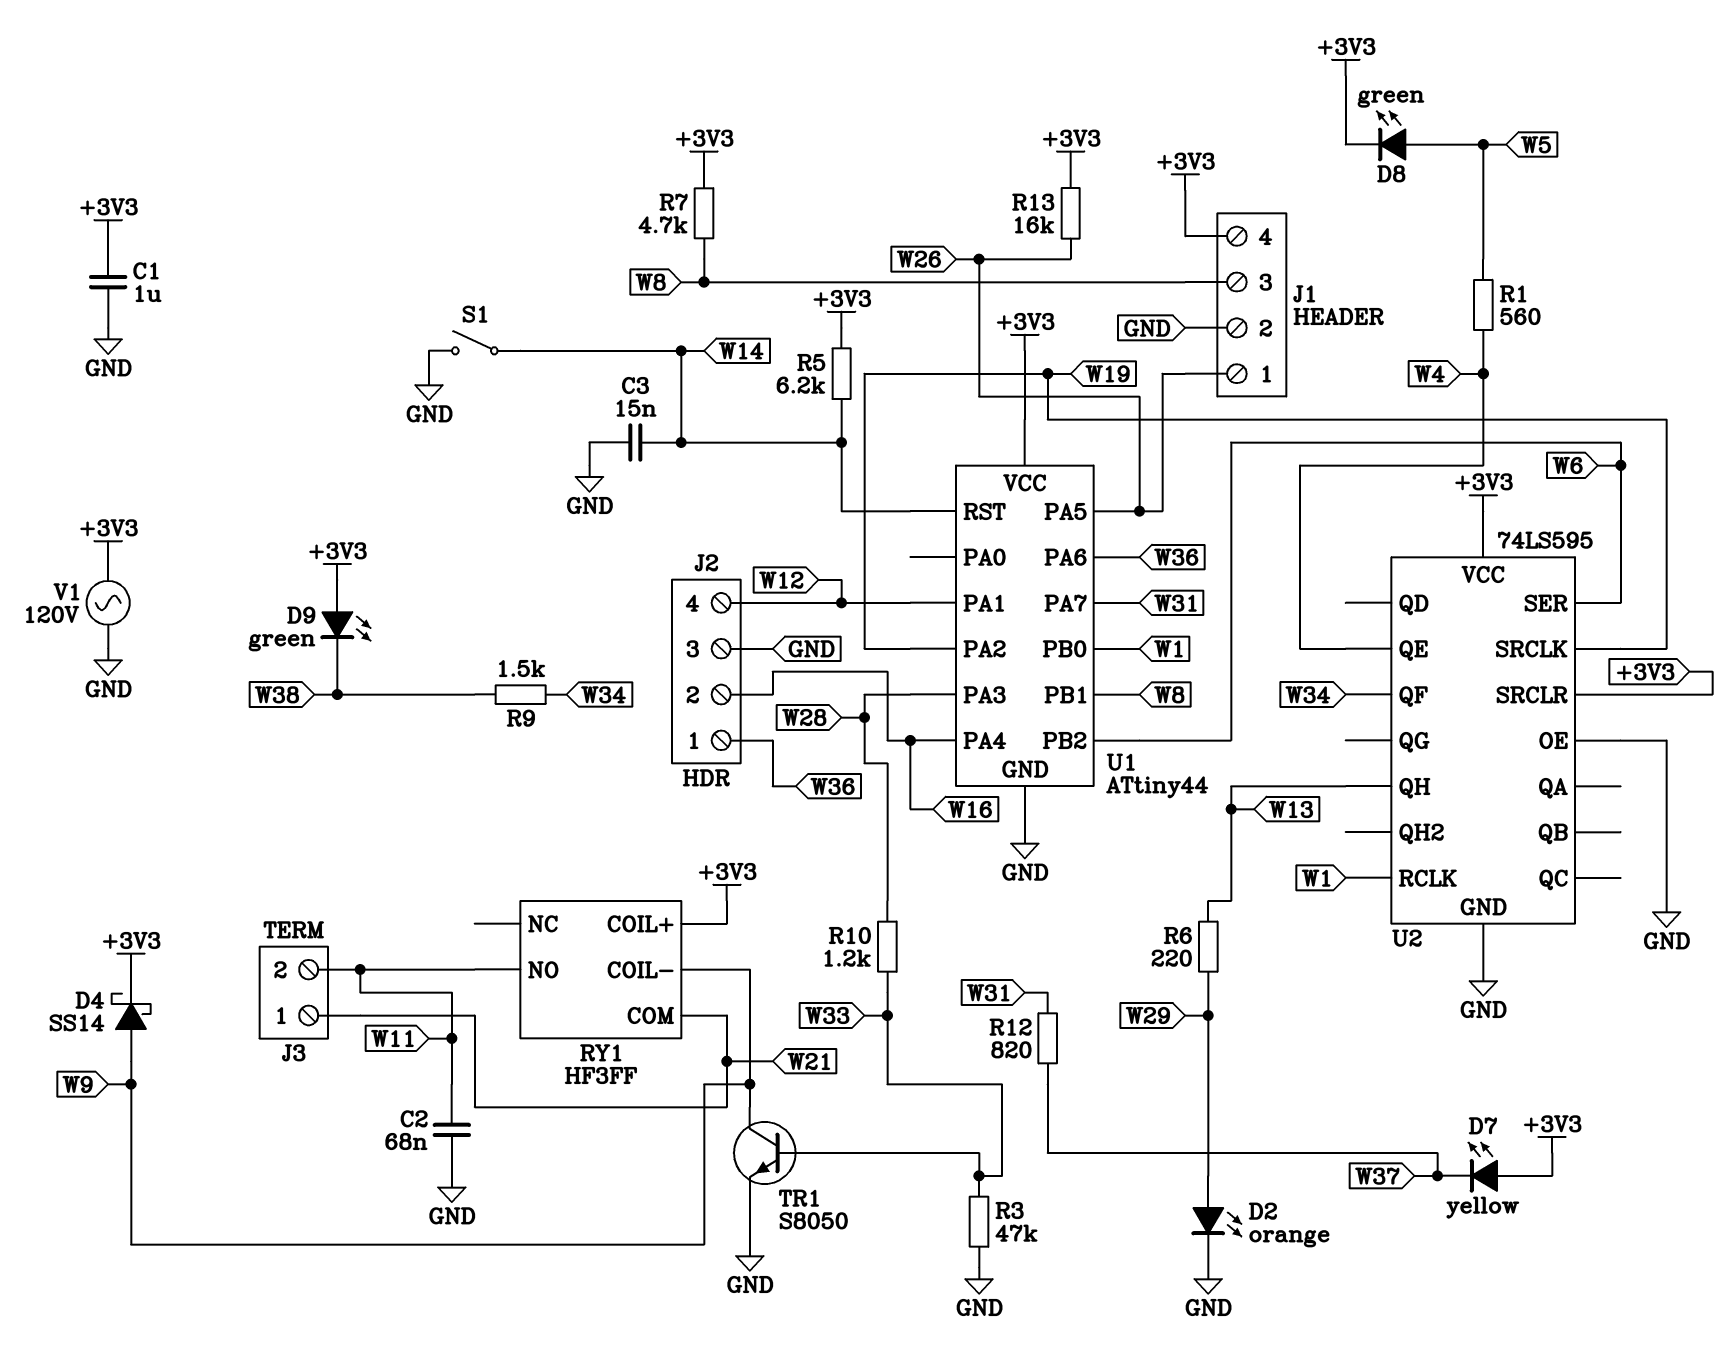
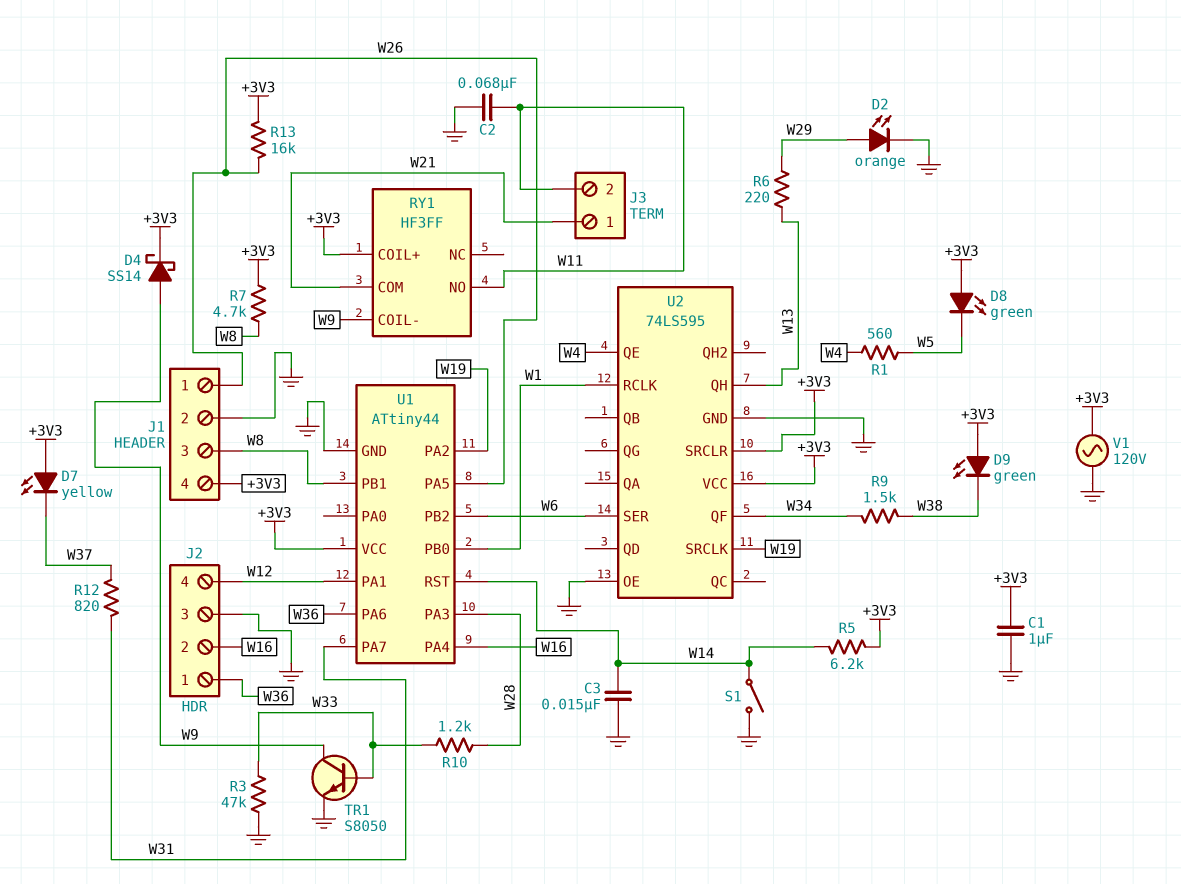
D8: LED green (A W5, K +3V3) -> LED green (A +3V3, K W5)

